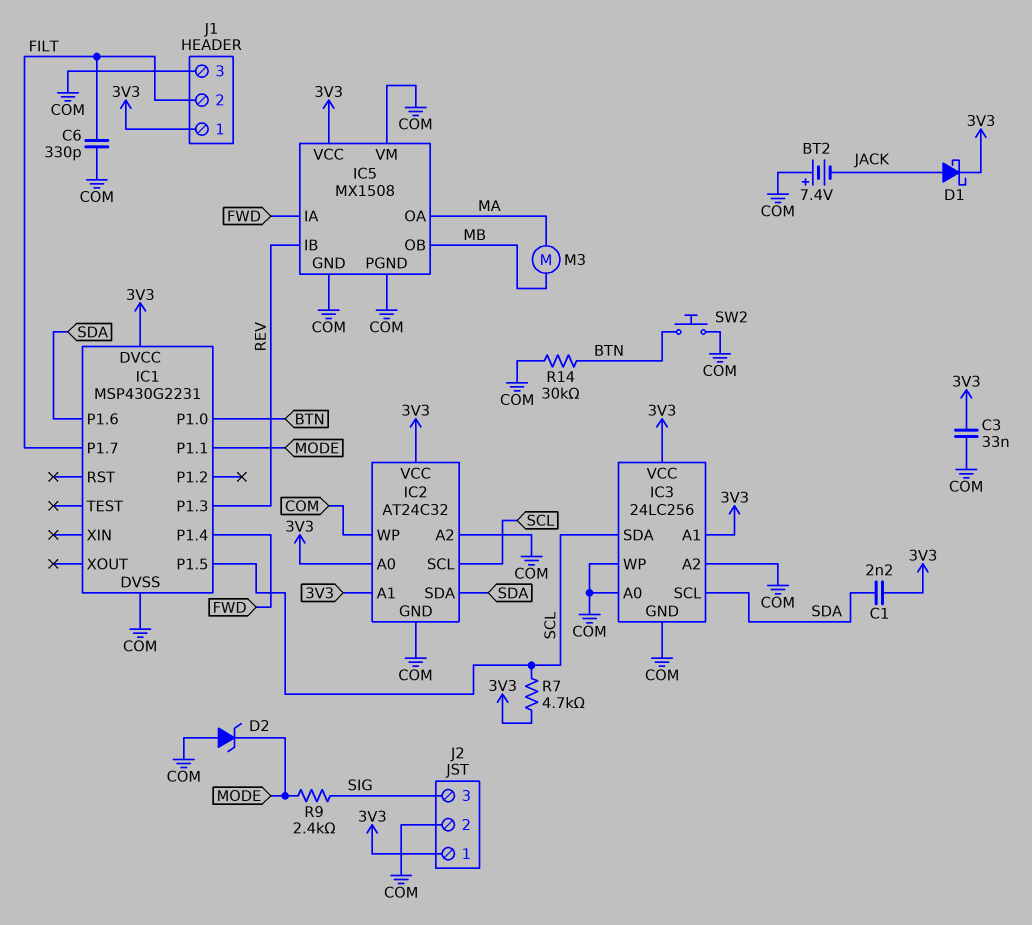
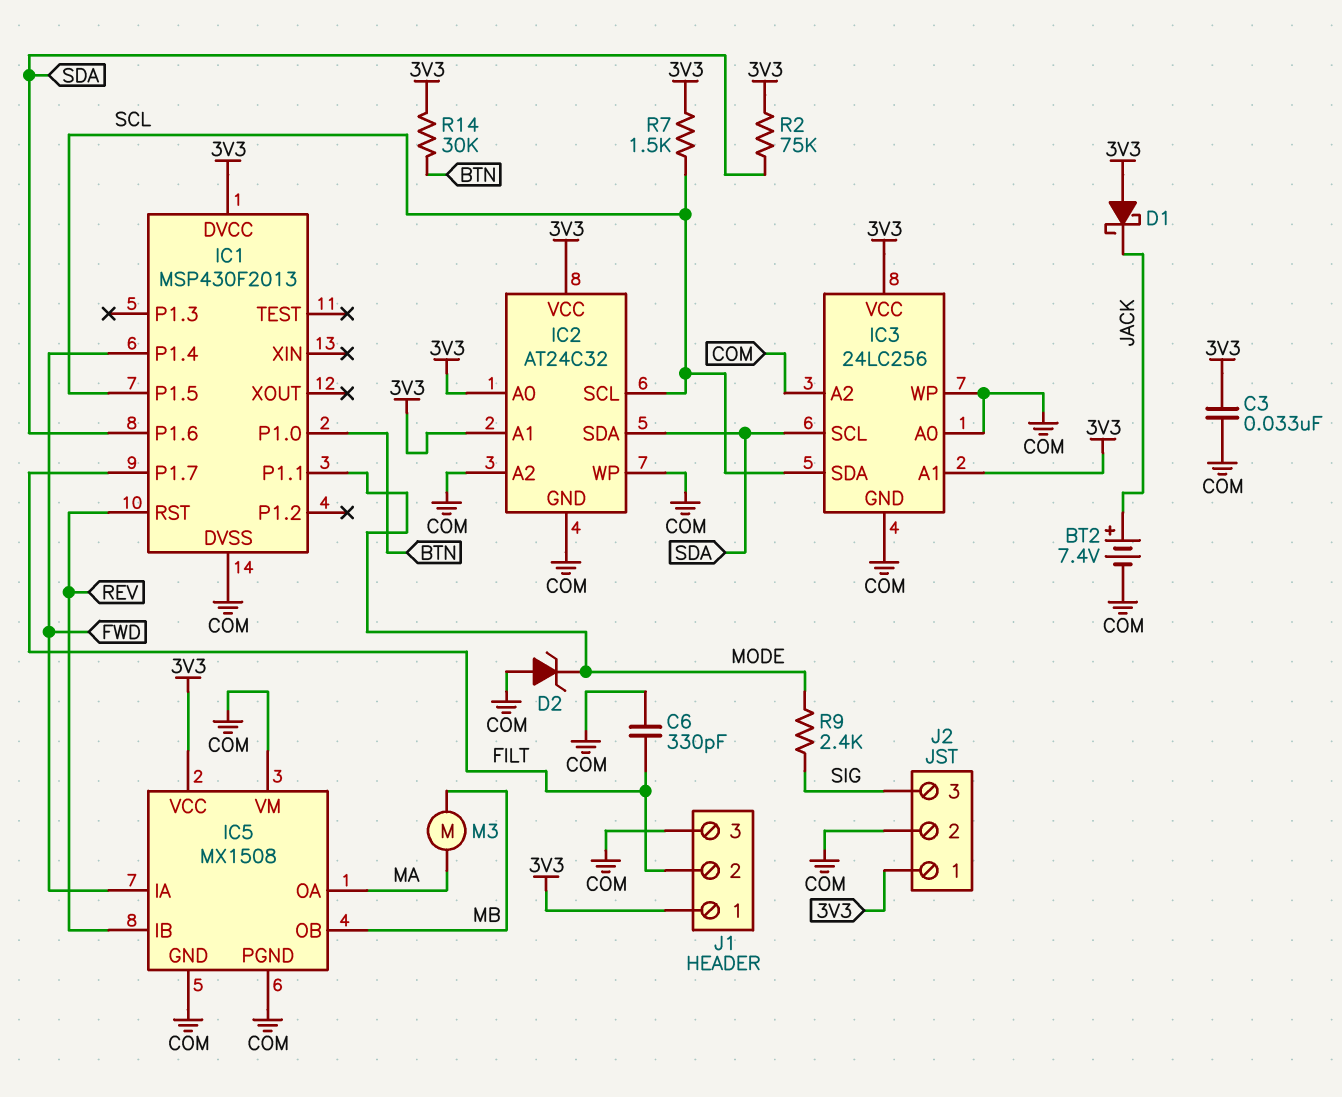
BT2: 7.4V (plus COM, minus JACK) -> 7.4V (plus JACK, minus COM)
C1: 2.2nF (3V3, SDA) -> none
D1: schottky (A JACK, K 3V3) -> schottky (A 3V3, K JACK)
IC1: MSP430G2231 -> MSP430F2013
IC1 pin P1.3: REV -> none
IC1 pin RST: none -> REV
R2: none -> 75k (3V3, SDA)
R7: 4.7k (3V3, SCL) -> 1.5k (3V3, SCL)
R14: 30k (BTN, COM) -> 30k (3V3, BTN)
SW2: button (BTN, COM) -> none

